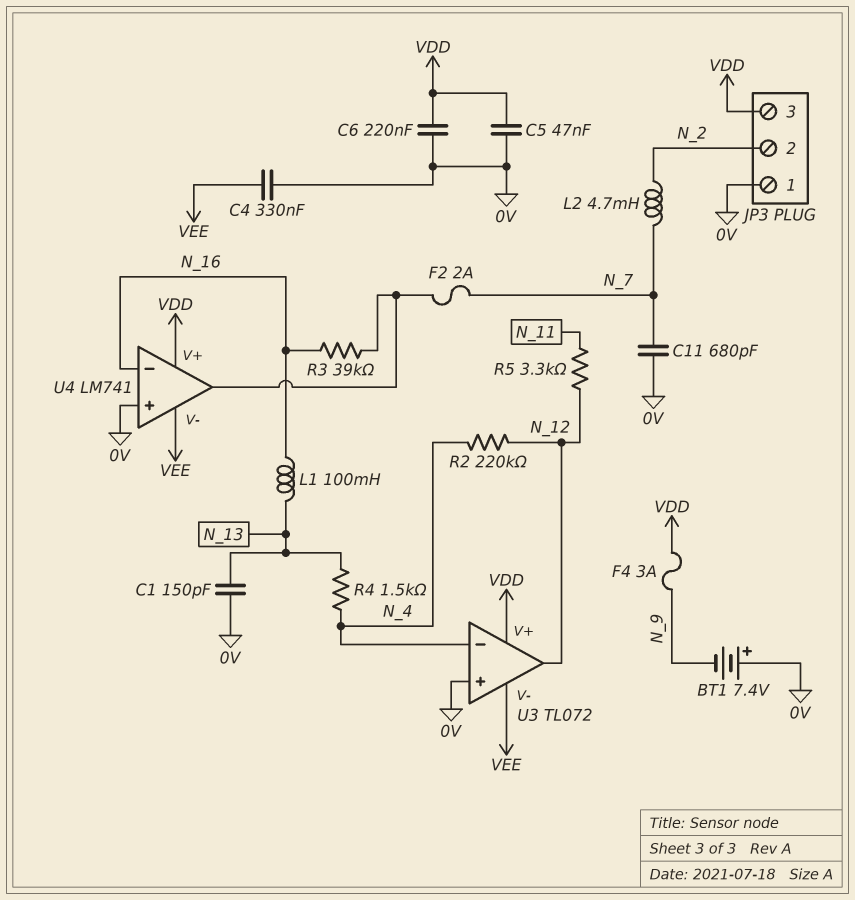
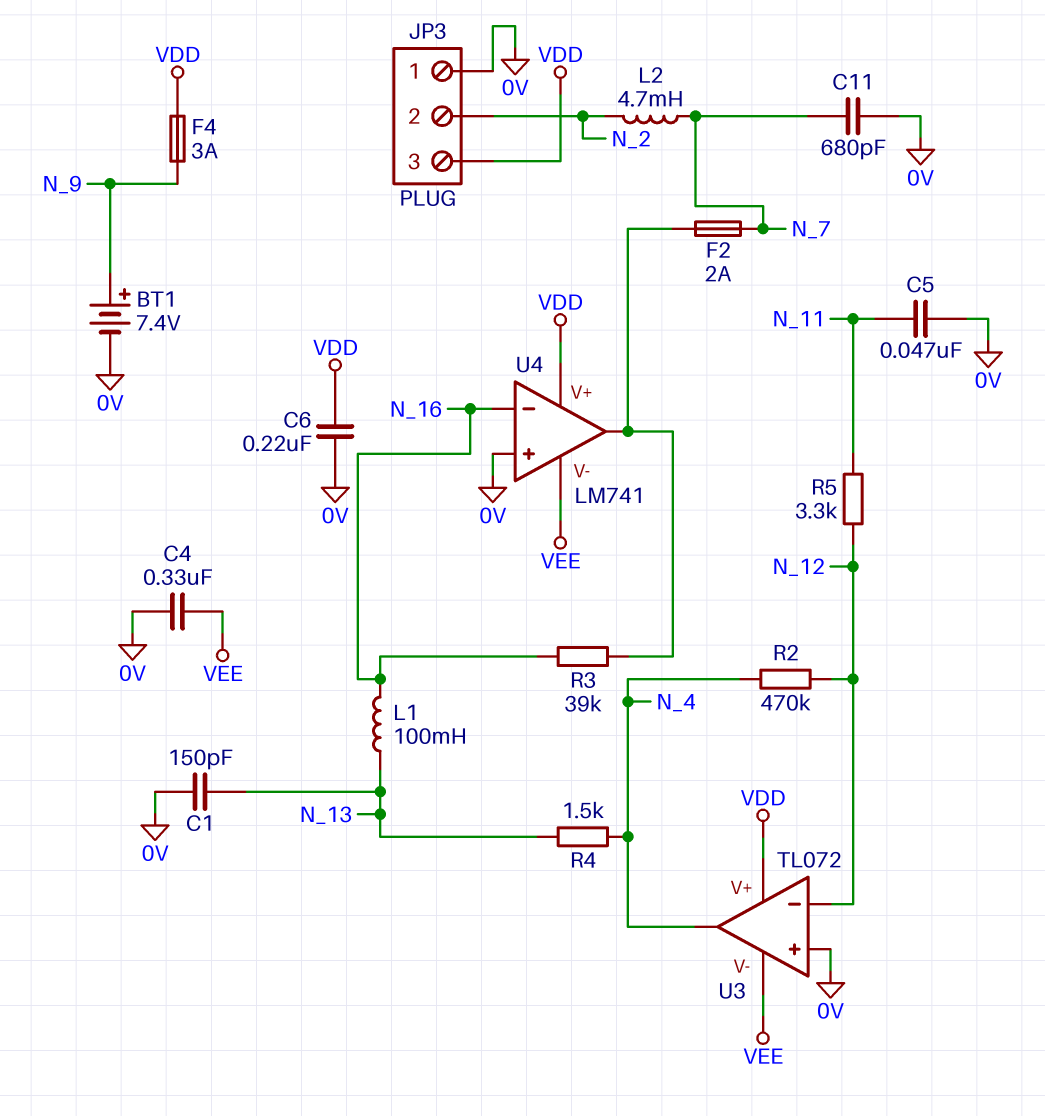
BT1: 7.4V (plus 0V, minus N_9) -> 7.4V (plus N_9, minus 0V)
C5: 47nF (0V, VDD) -> 47nF (0V, N_11)
R2: 220k (N_4, N_12) -> 470k (N_4, N_12)
U3 pin in-: N_4 -> N_12
U3 pin out: N_12 -> N_4

